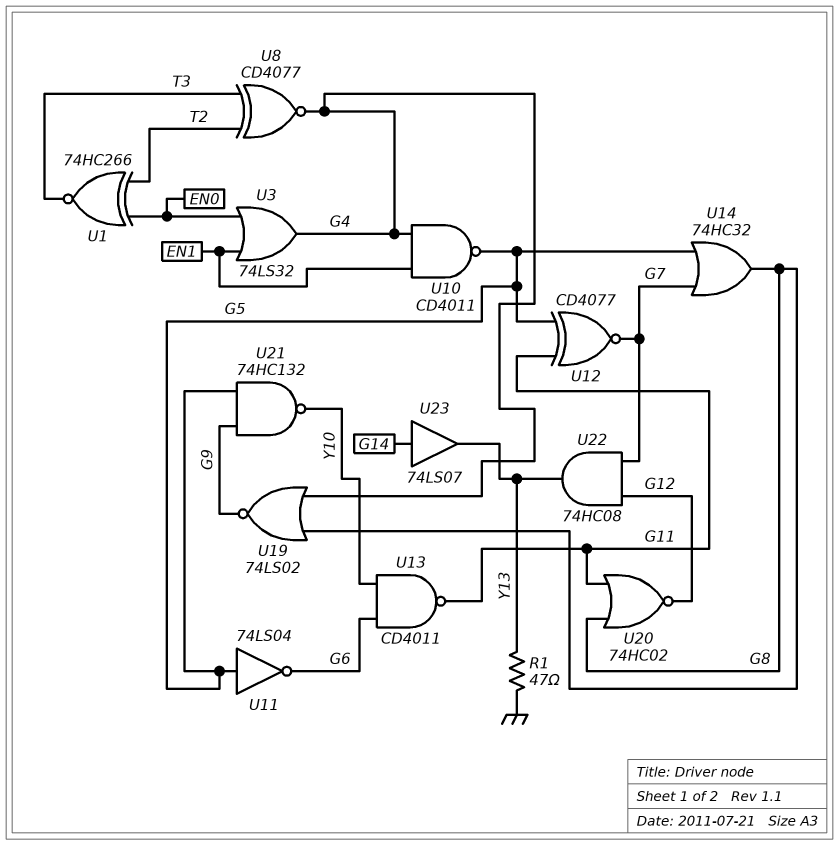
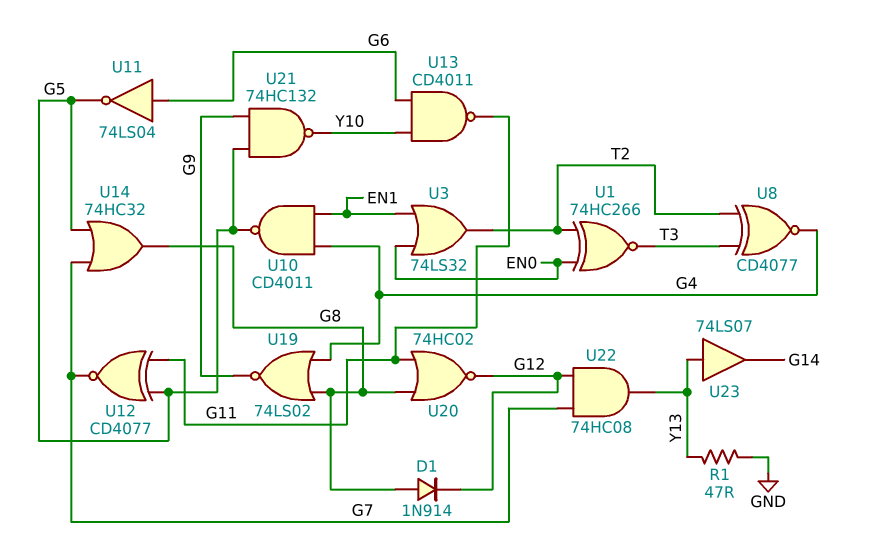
D1: none -> diode 1N914 (A G8, K G12)
U3: OR 74LS32 (in EN0, in EN1, out G4) -> OR 74LS32 (in EN0, in EN1, out T2)
U11: NOT 74LS04 (in G5, out G6) -> NOT 74LS04 (in G6, out G5)
U23: buffer 74LS07 (in G14, out Y13) -> buffer 74LS07 (in Y13, out G14)

